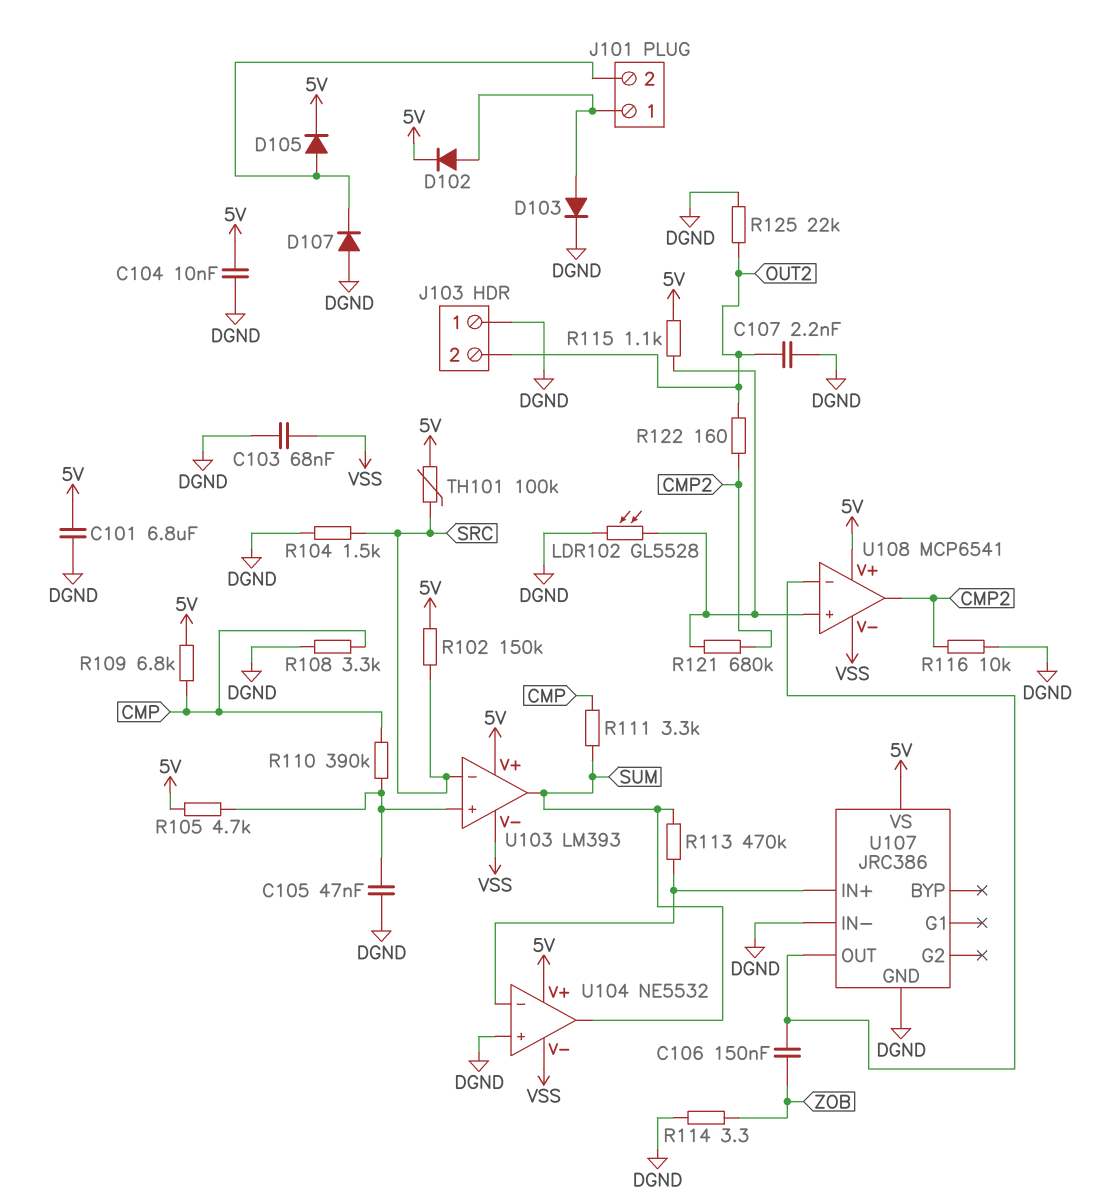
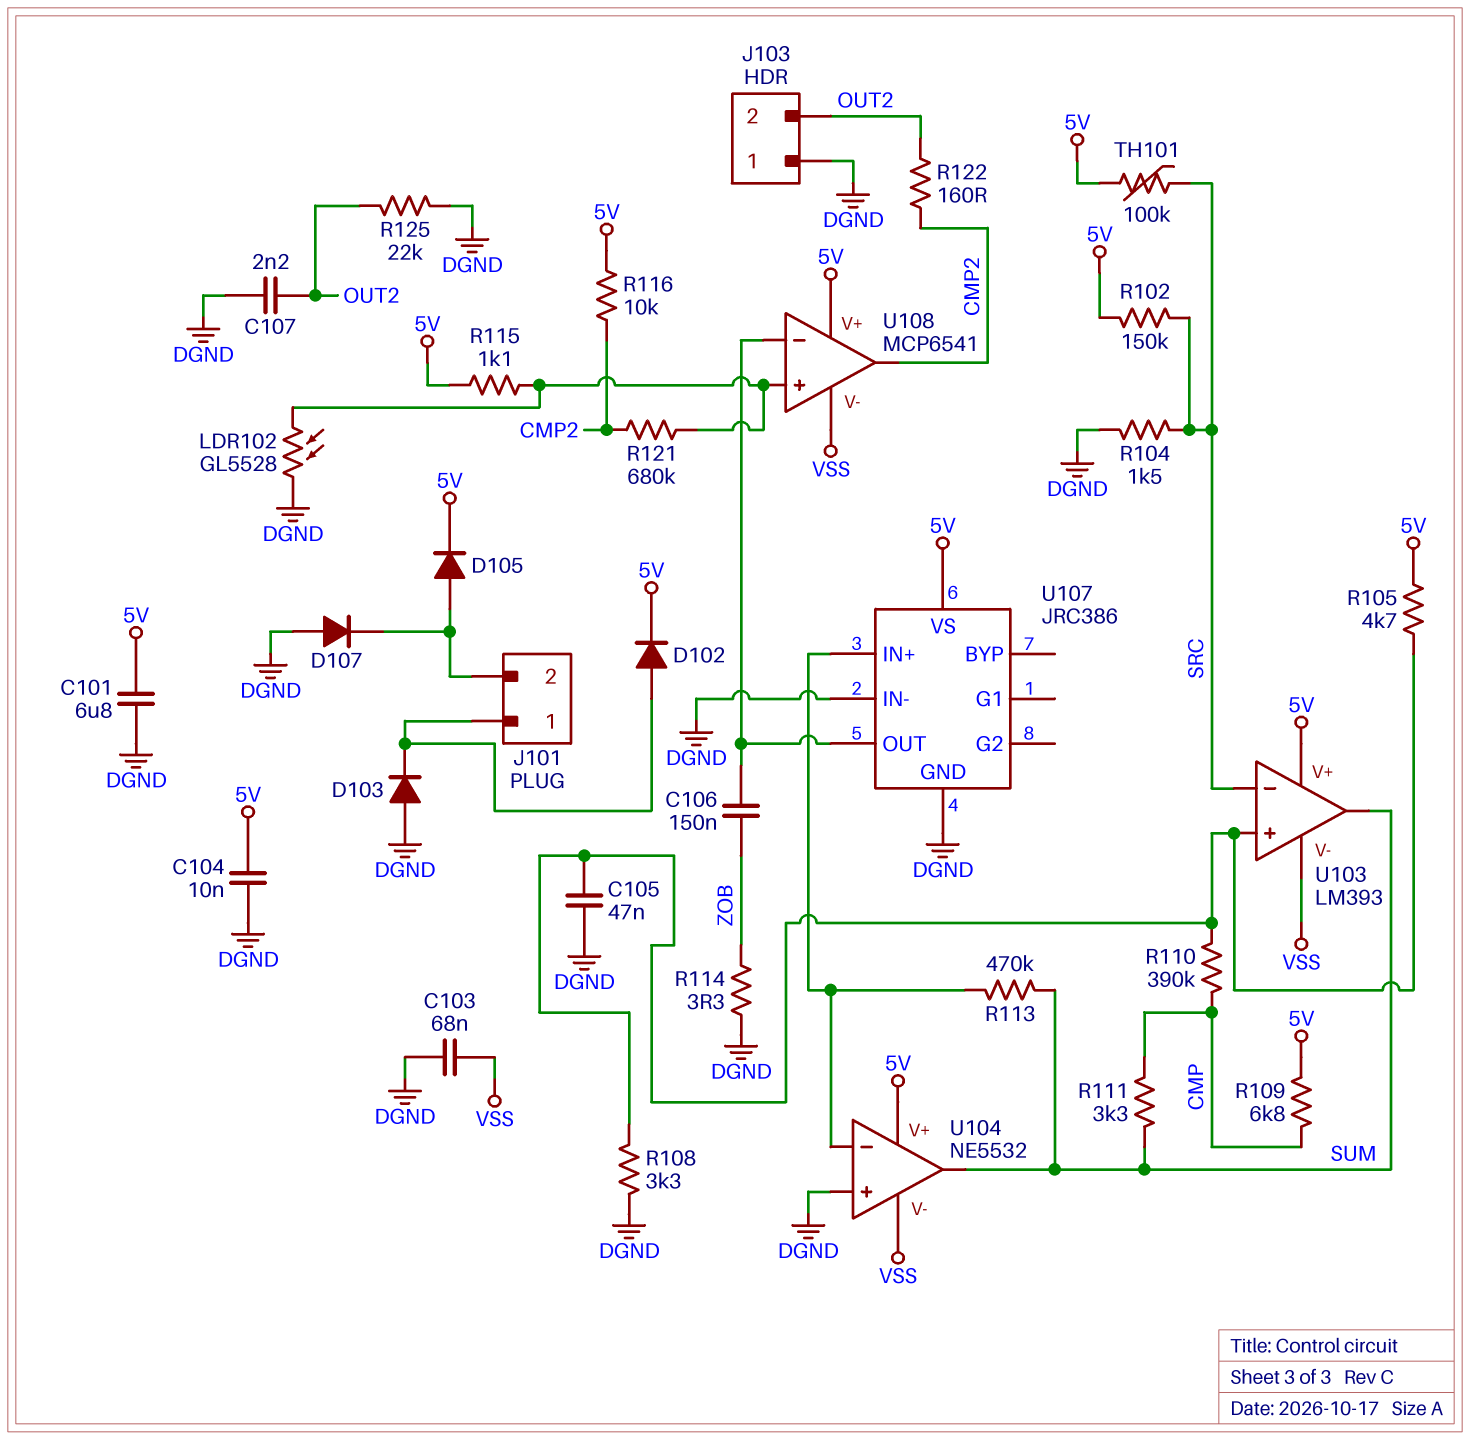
D103: diode (A J101/1, K DGND) -> diode (A DGND, K J101/1)
R108: 3.3k (CMP, DGND) -> 3.3k (DGND, U103/in+)
R116: 10k (CMP2, DGND) -> 10k (5V, CMP2)

